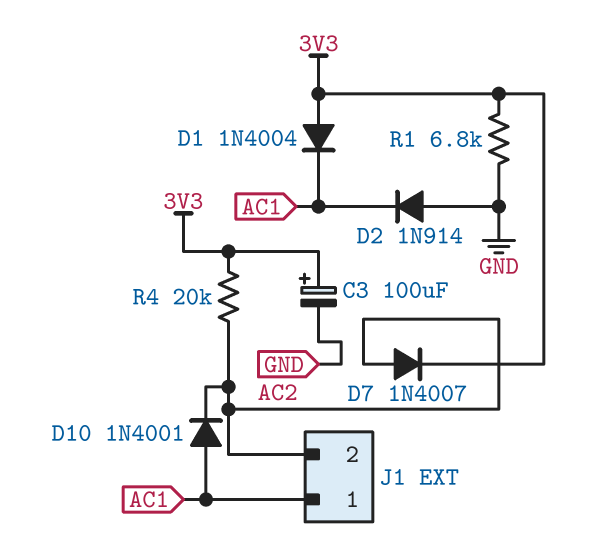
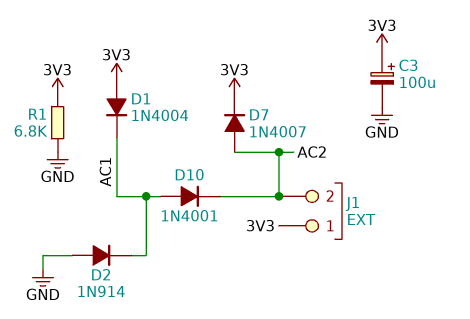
J1 pin 1: AC1 -> 3V3
R4: 20k (3V3, AC2) -> none

